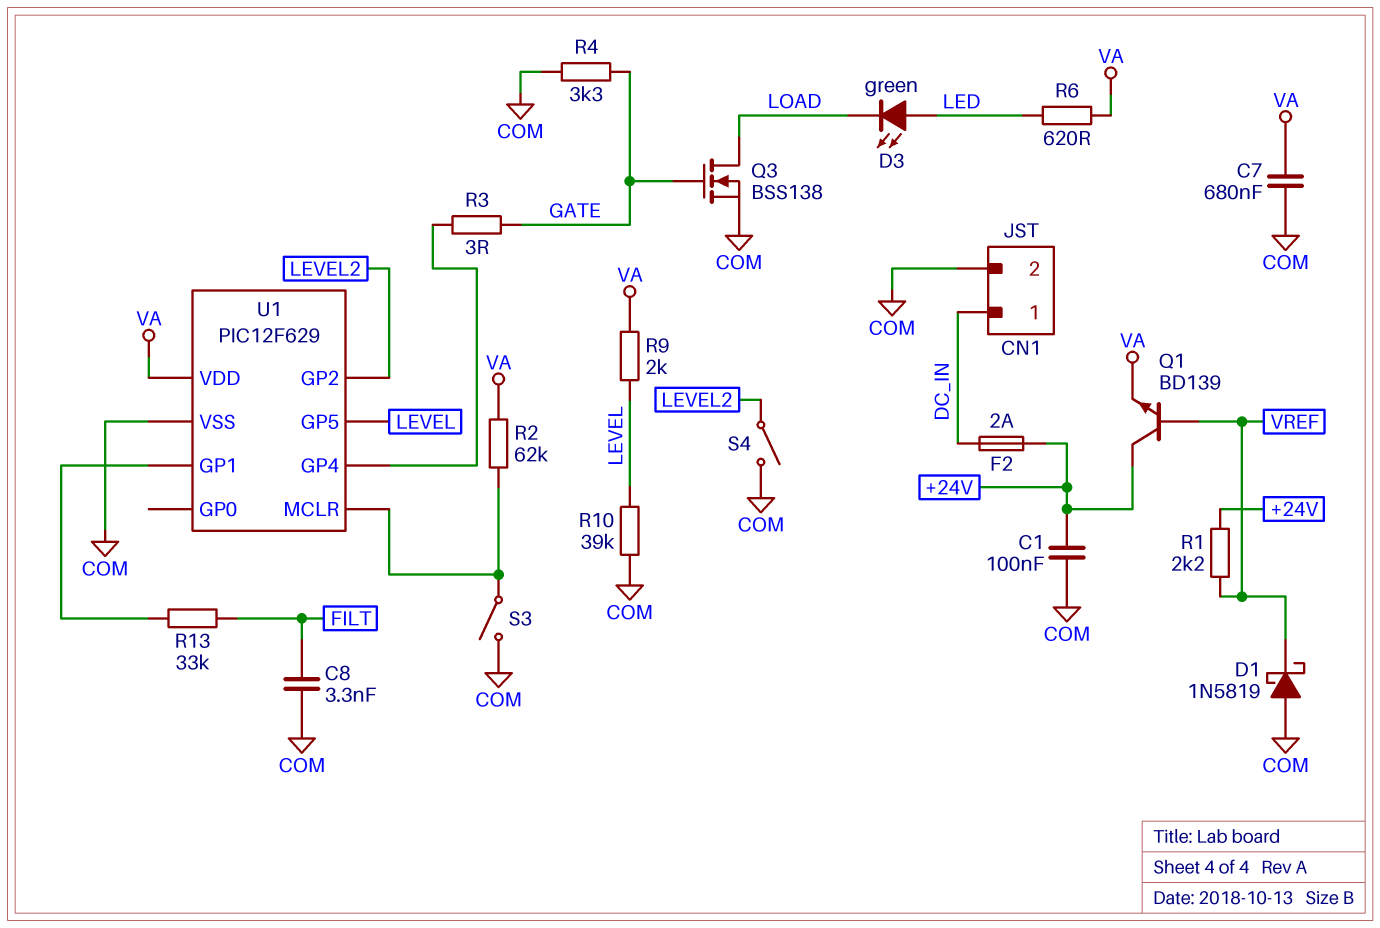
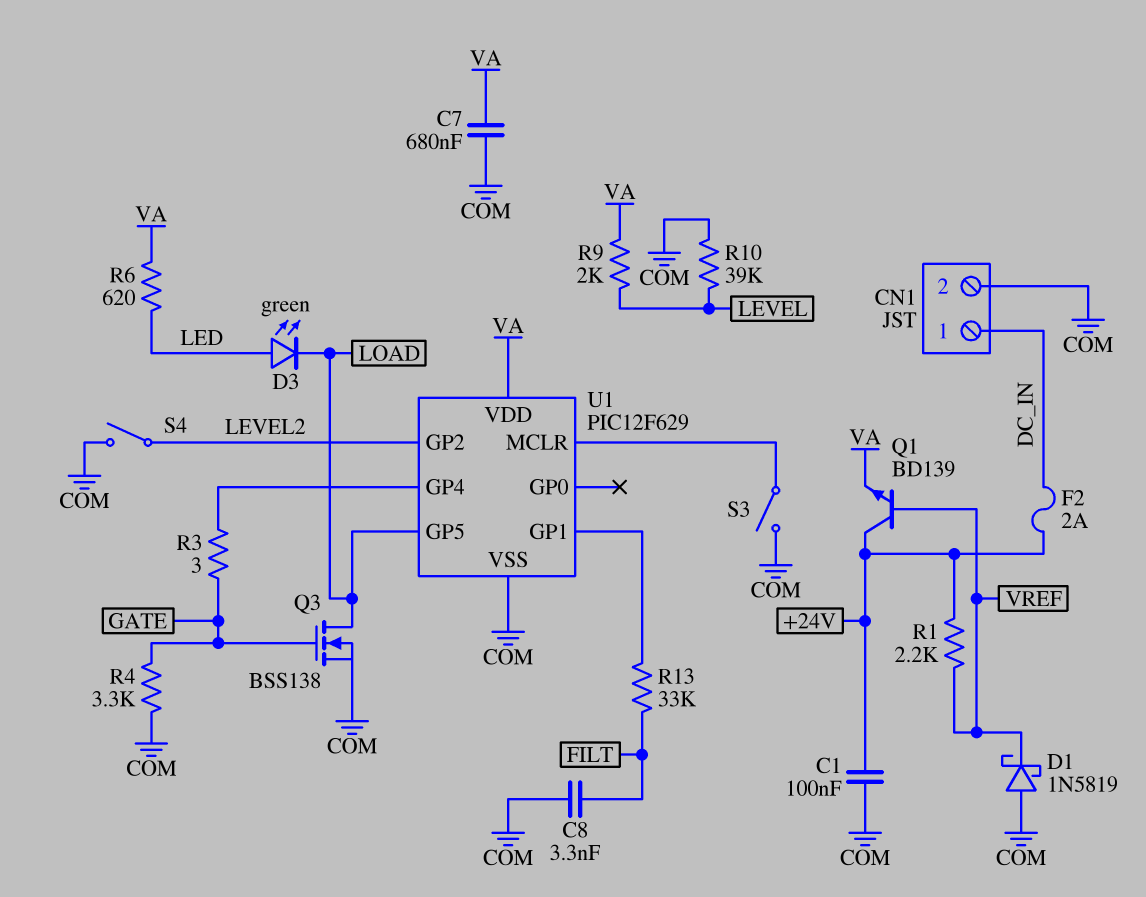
R2: 62k (U1/MCLR, VA) -> none
U1 pin GP5: LEVEL -> LOAD

